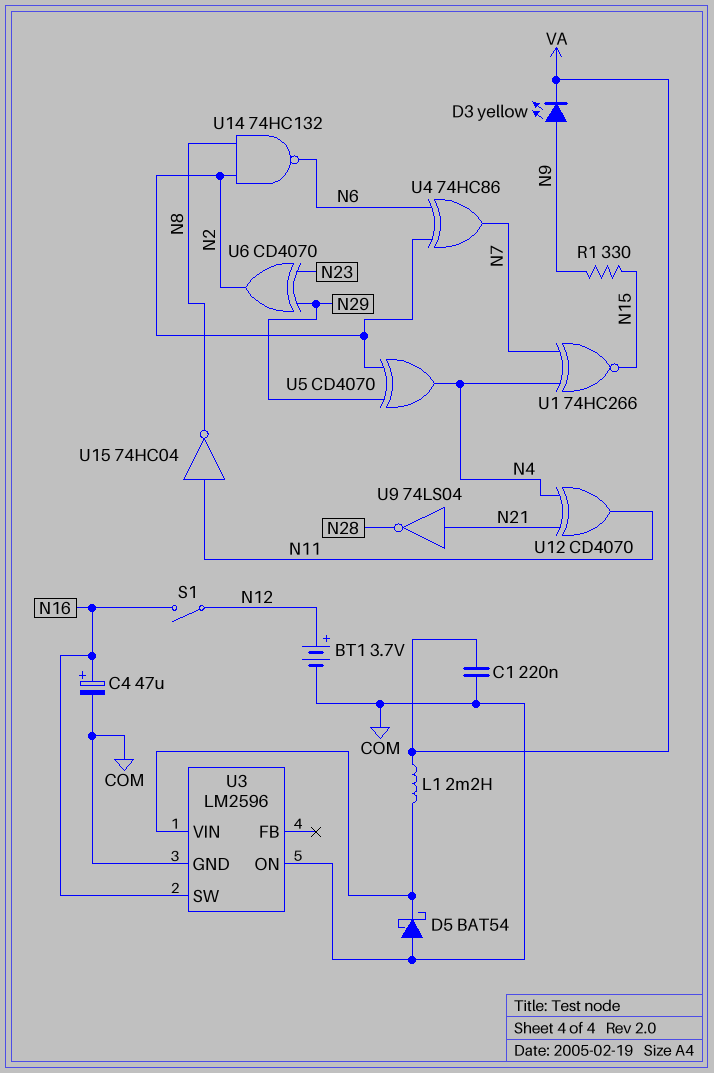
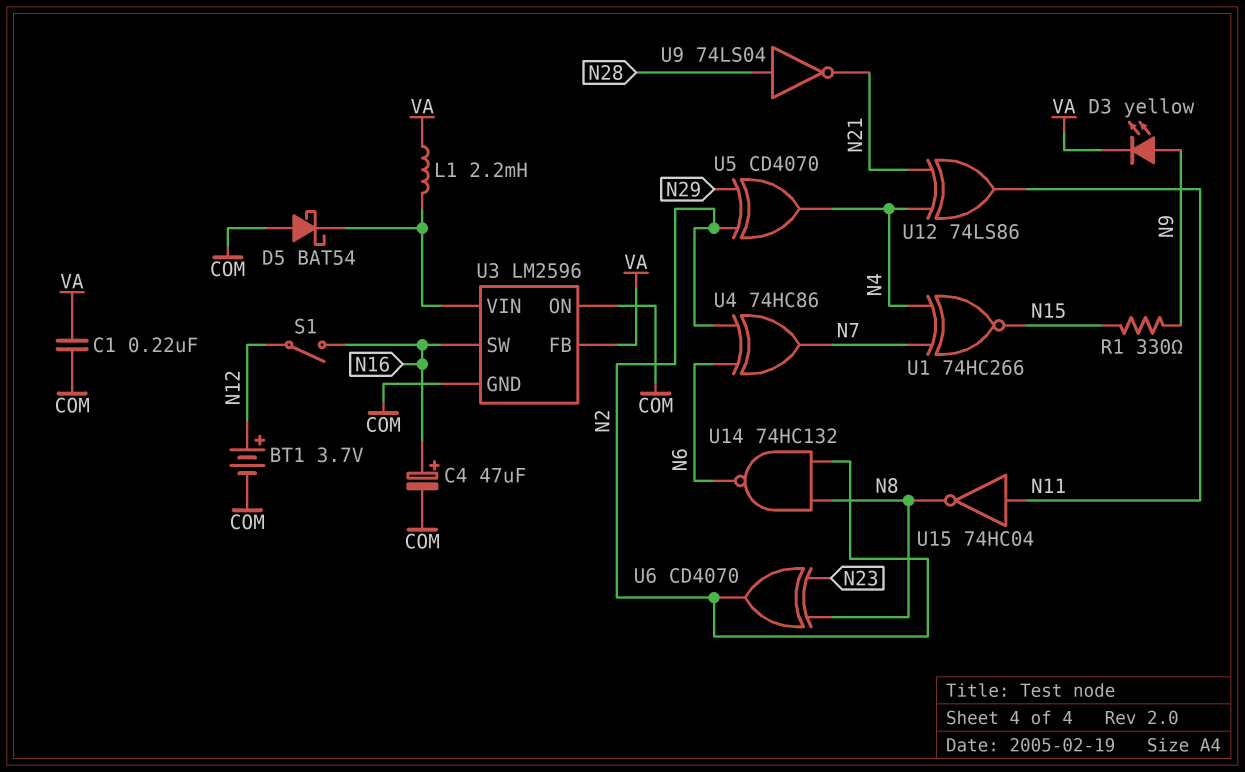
U3 pin FB: none -> VA
U6: XOR CD4070 (in N23, in N29, out N2) -> XOR CD4070 (in N8, in N23, out N2)
U9: NOT 74LS04 (in N21, out N28) -> NOT 74LS04 (in N28, out N21)
U12: XOR CD4070 (in N4, in N21, out N11) -> XOR 74LS86 (in N4, in N21, out N11)

